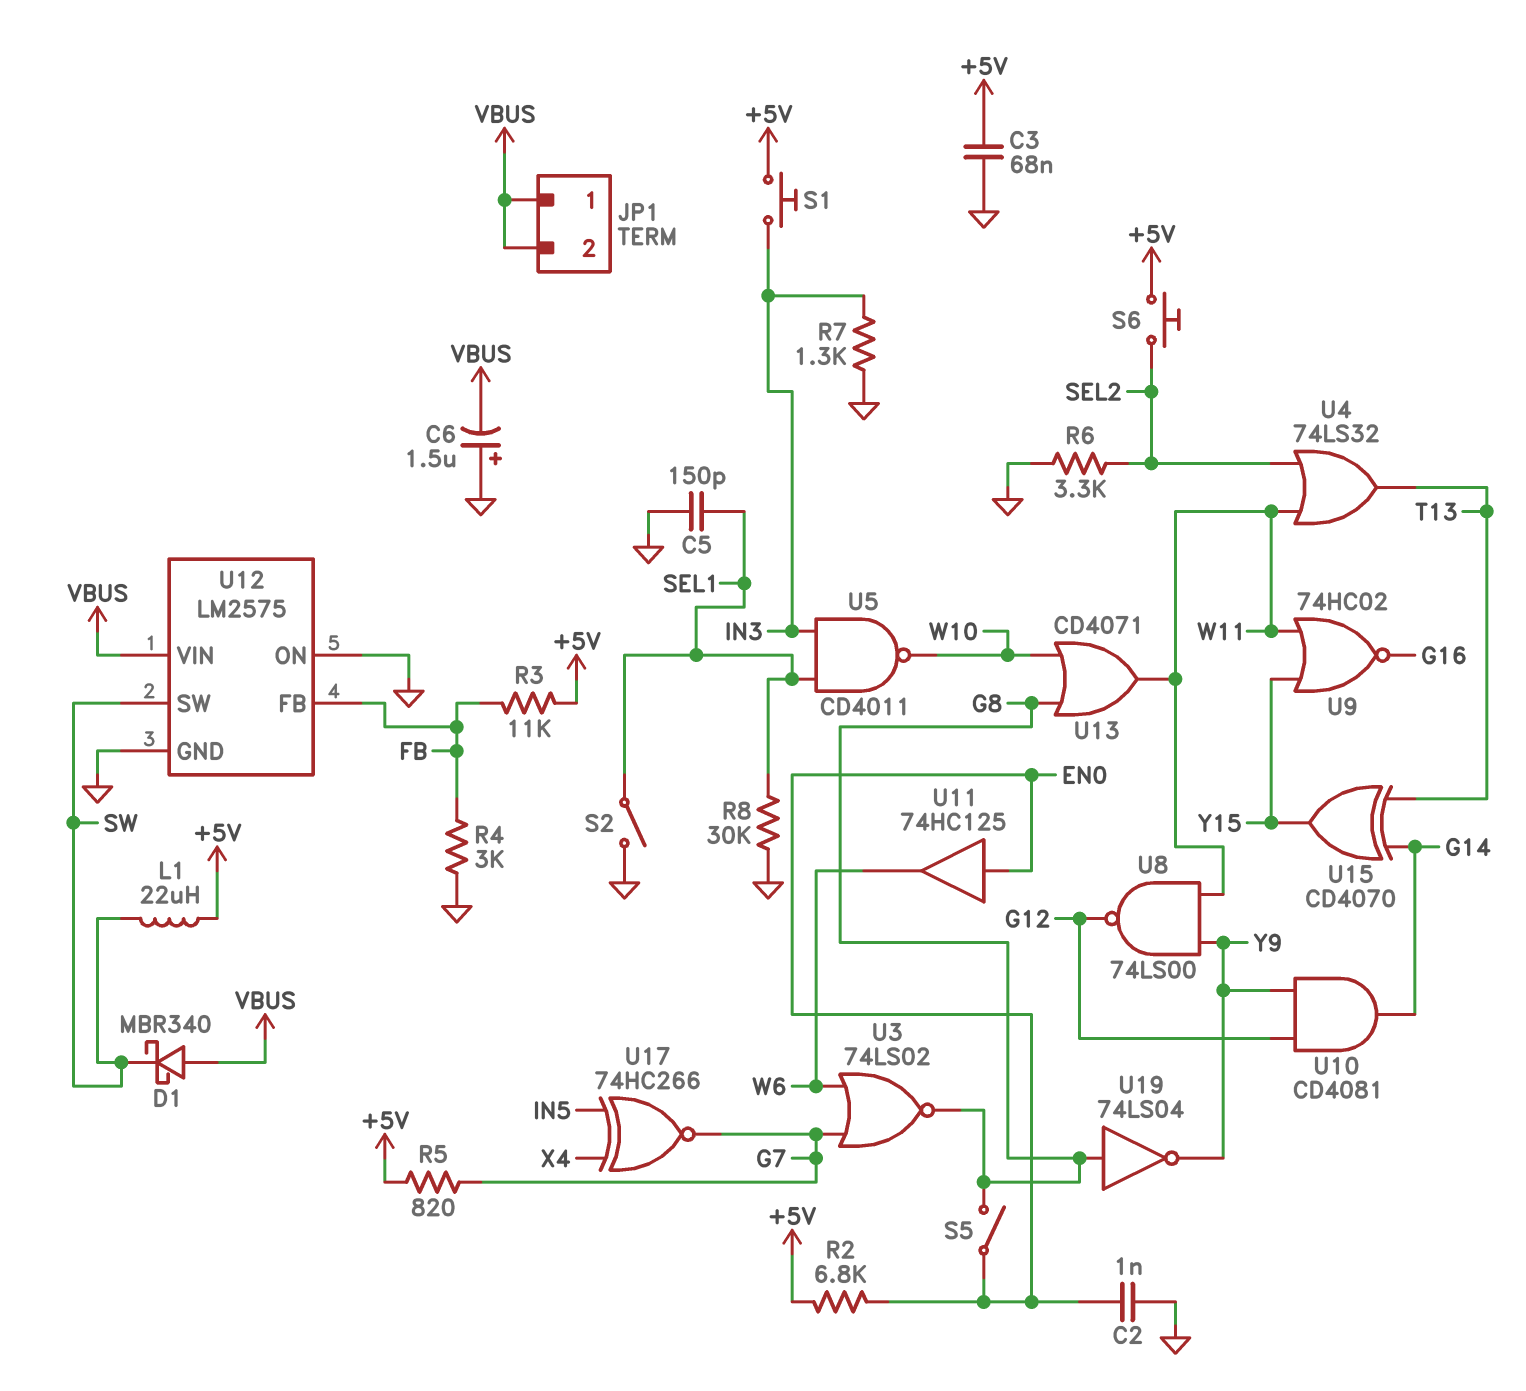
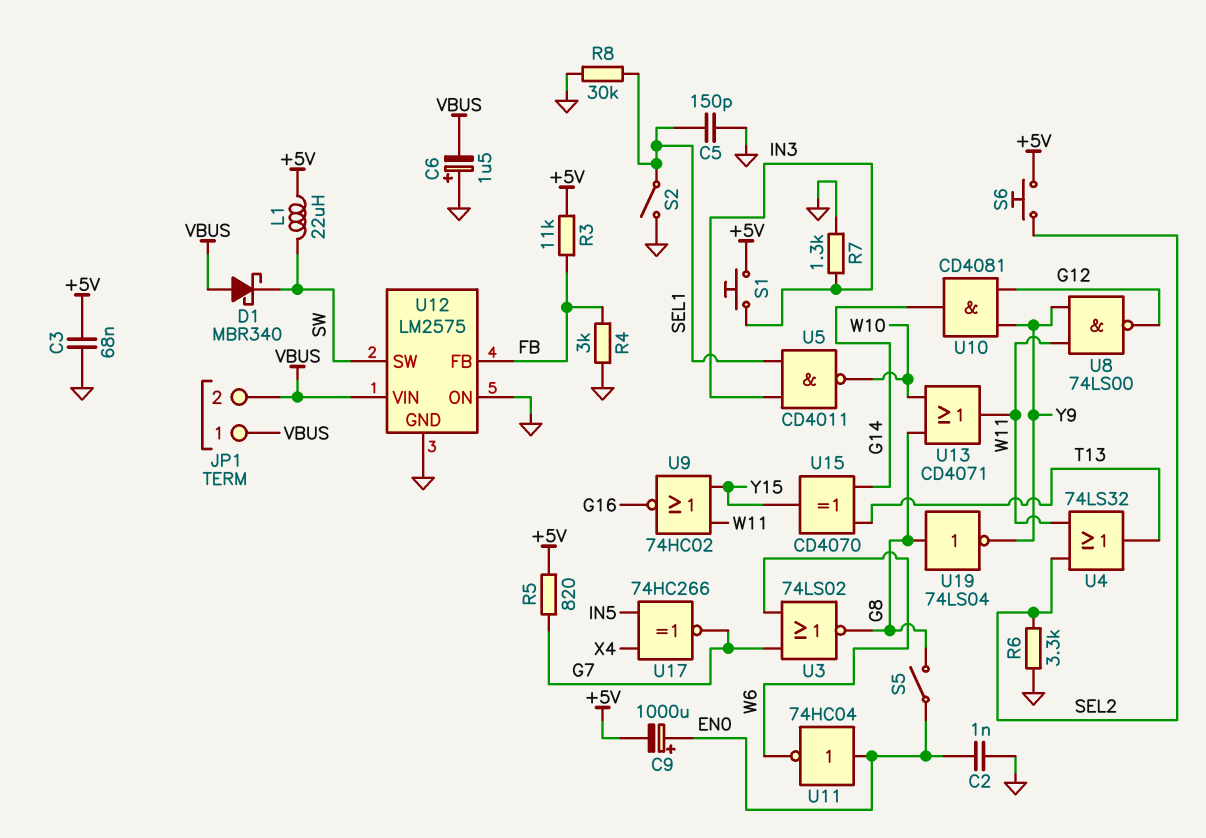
C9: none -> 1000uF (plus EN0, minus +5V)
R2: 6.8k (+5V, EN0) -> none
U11: buffer 74HC125 (in EN0, out W6) -> NOT 74HC04 (in EN0, out W6)

